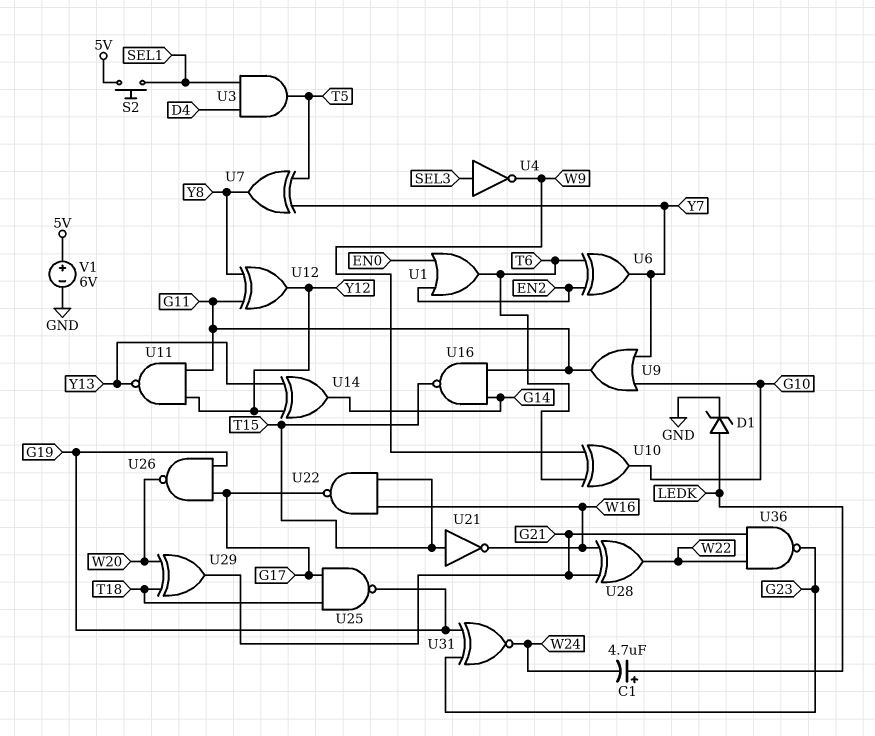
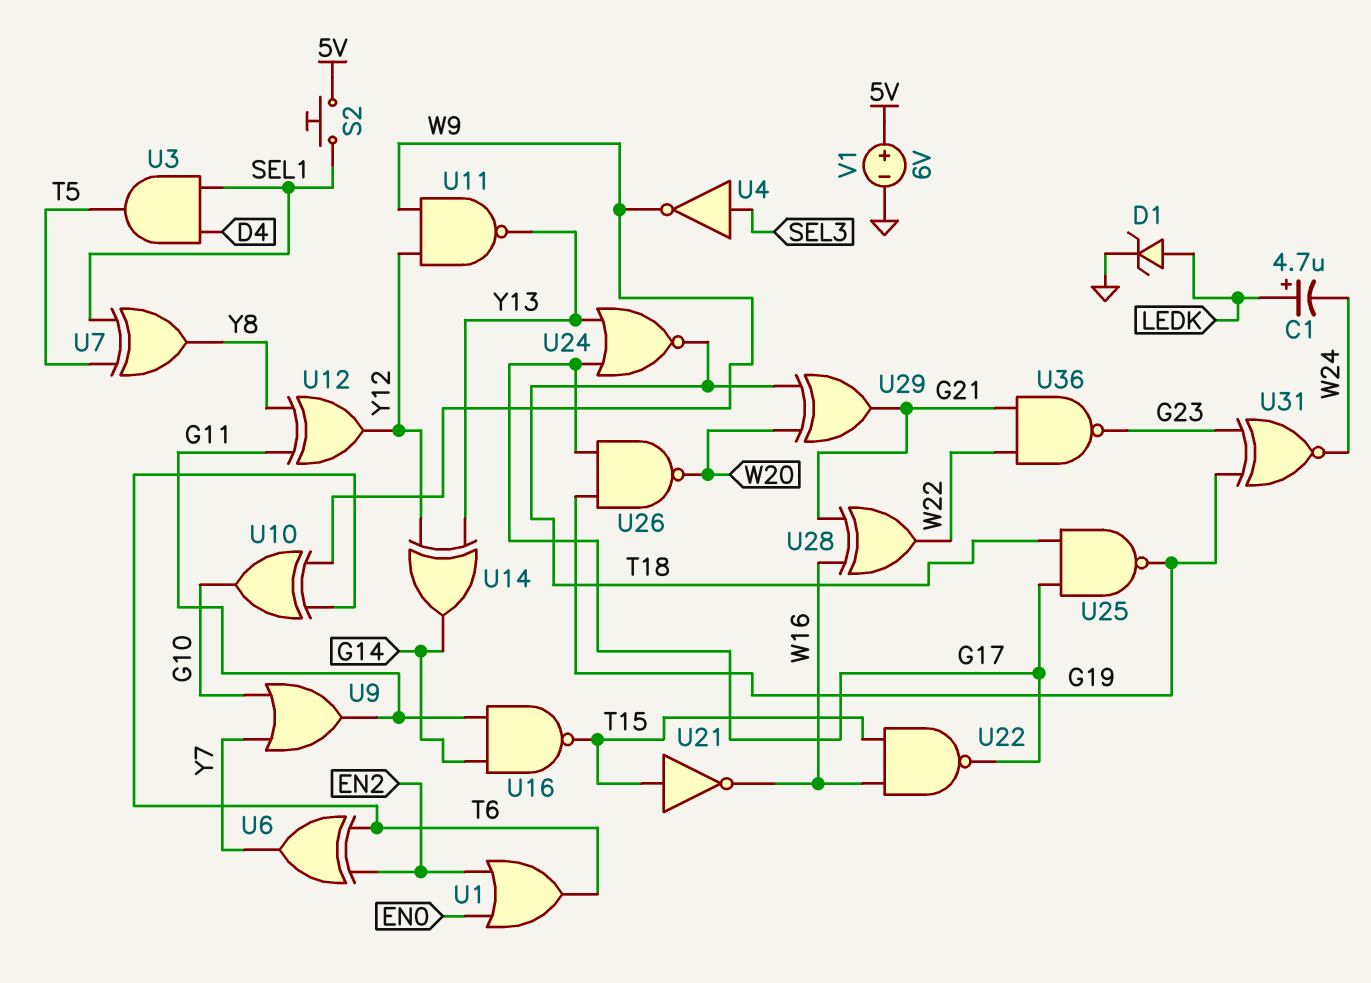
U7: XOR (in T5, in Y7, out Y8) -> XOR (in SEL1, in T5, out Y8)
U11: NAND (in G11, in Y12, out Y13) -> NAND (in W9, in Y12, out Y13)
U24: none -> NOR (in G17, in Y13, out T18)

